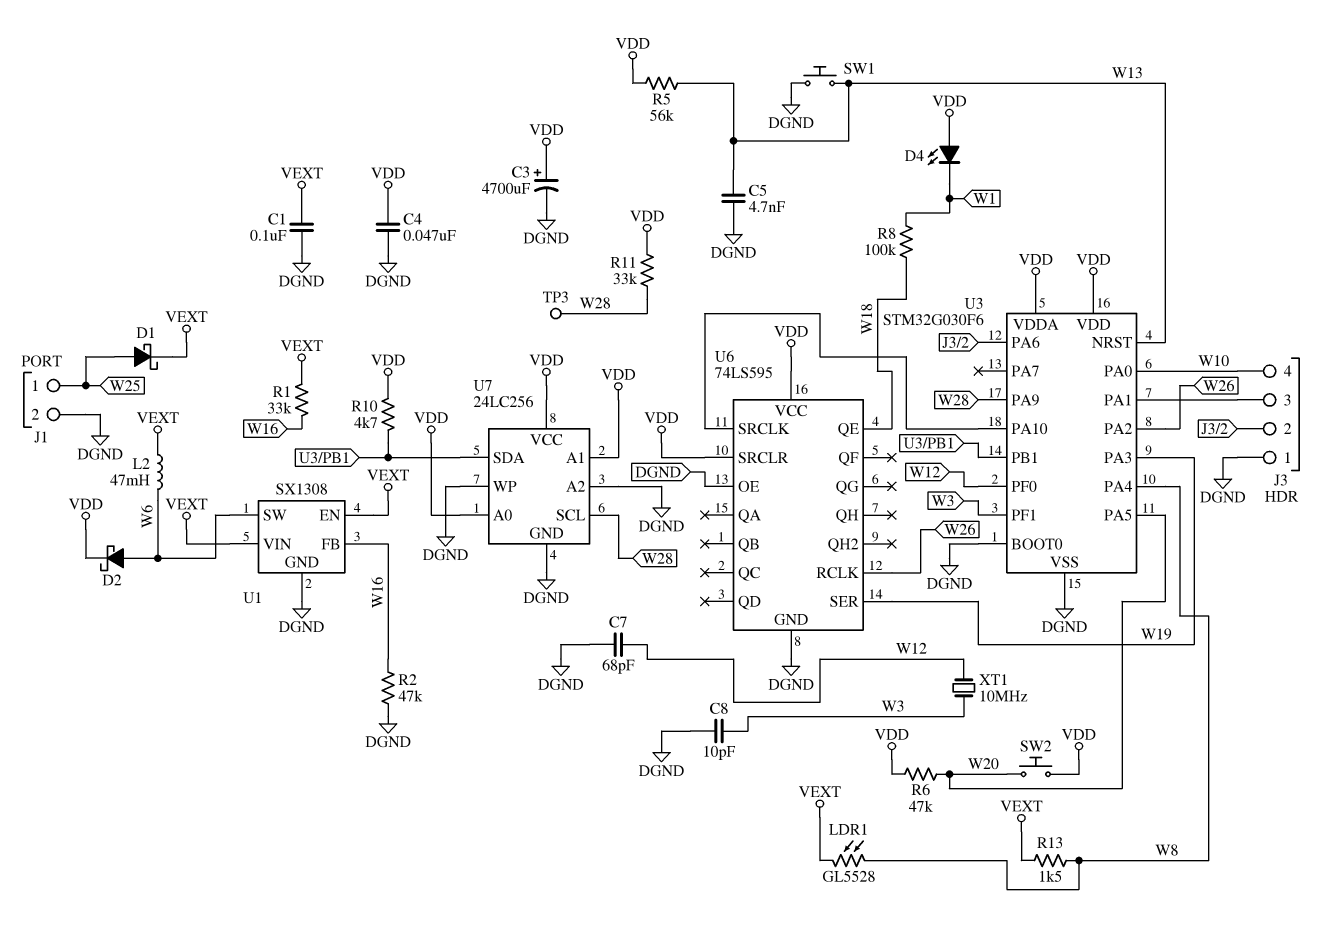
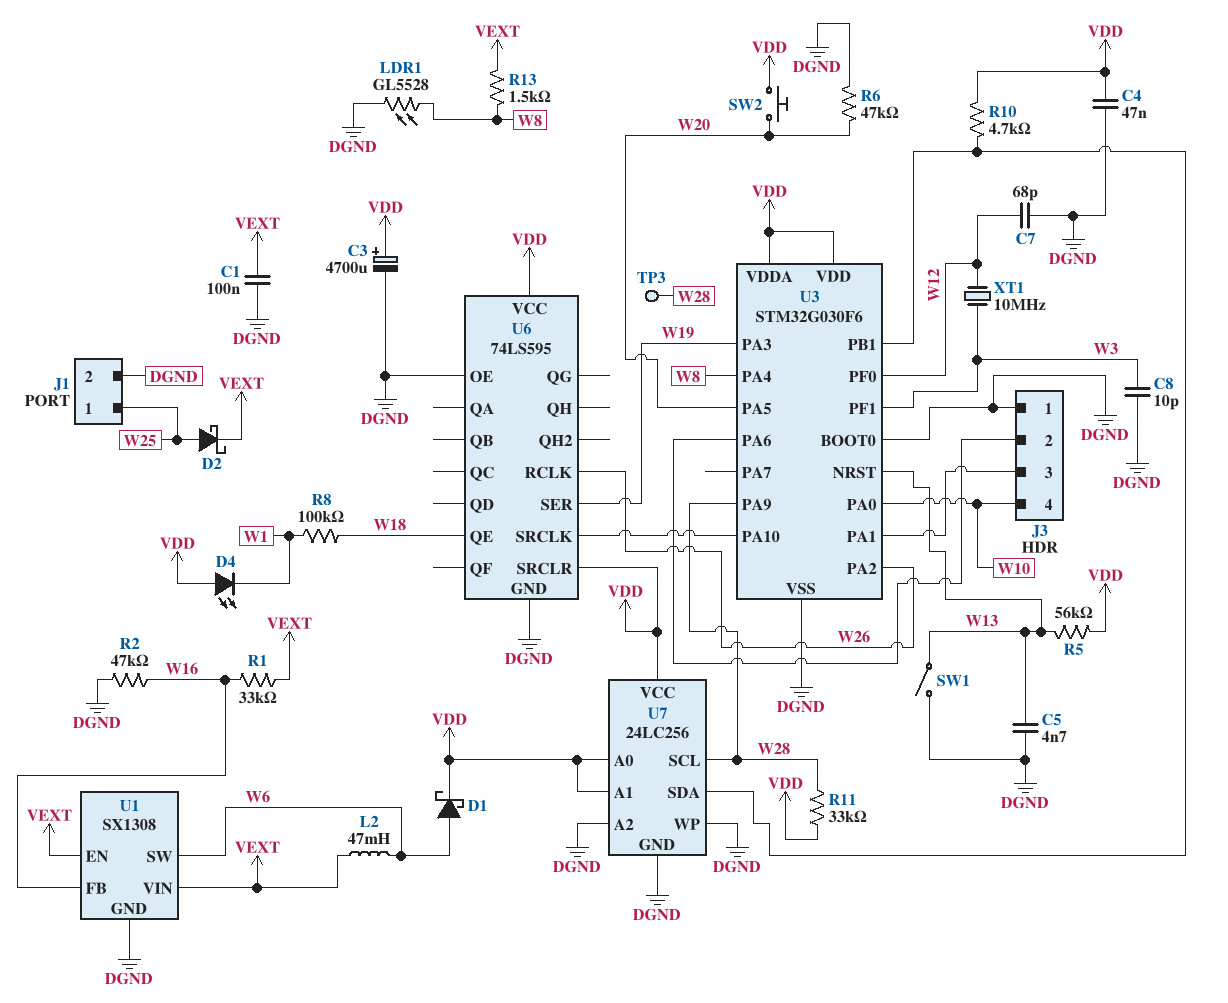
D1: schottky (A W25, K VEXT) -> schottky (A W6, K VDD)
D2: schottky (A W6, K VDD) -> schottky (A W25, K VEXT)
LDR1: GL5528 (VEXT, W8) -> GL5528 (DGND, W8)
R6: 47k (VDD, W20) -> 47k (DGND, W20)
SW1: button (DGND, W13) -> switch (DGND, W13)

